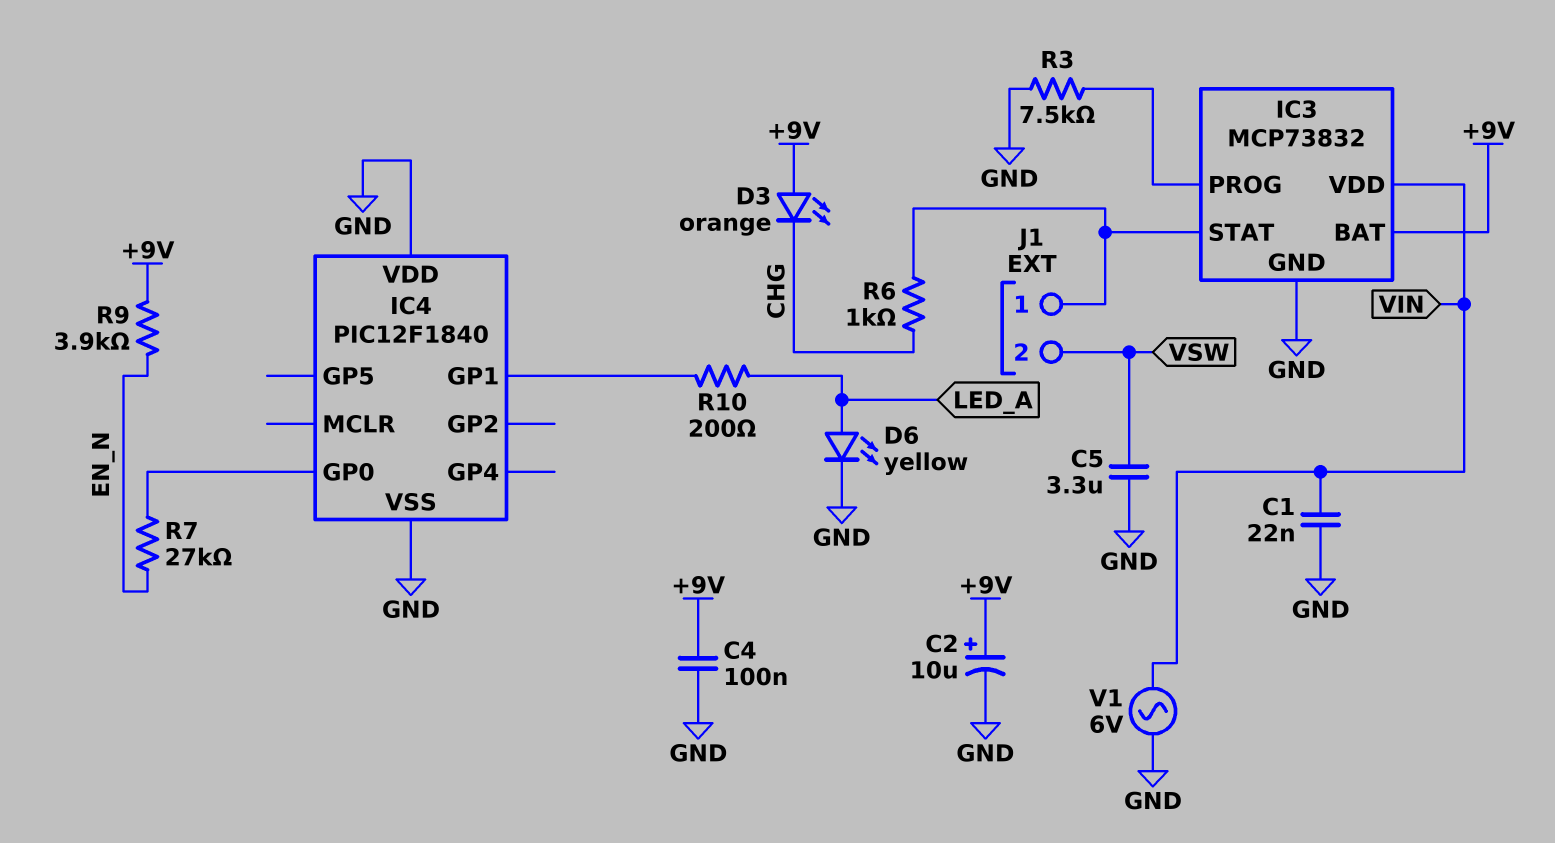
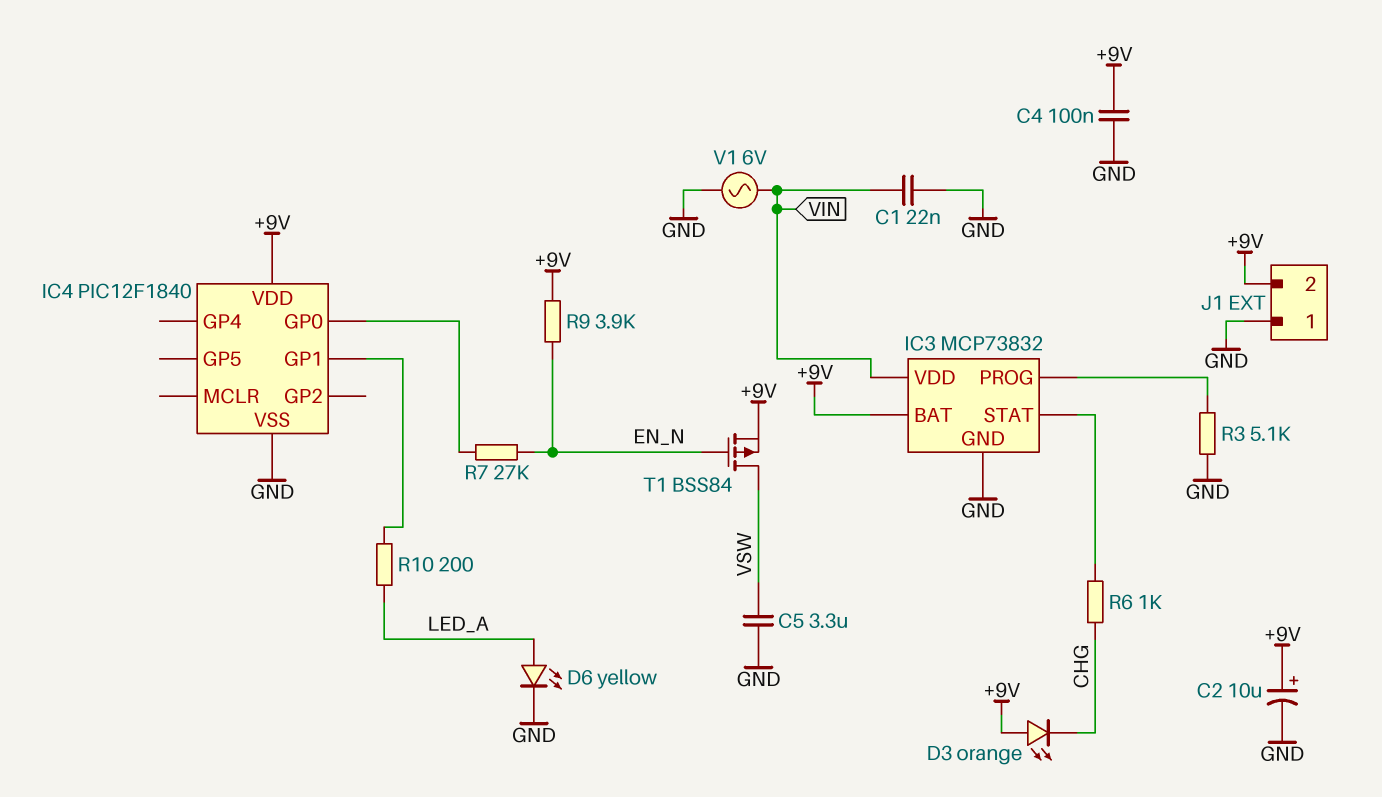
IC4 pin VDD: GND -> +9V
J1 pin 1: IC3/STAT -> GND
J1 pin 2: VSW -> +9V
R3: 7.5k (GND, IC3/PROG) -> 5.1k (GND, IC3/PROG)
T1: none -> PMOS BSS84 (G EN_N, D VSW, S +9V)

